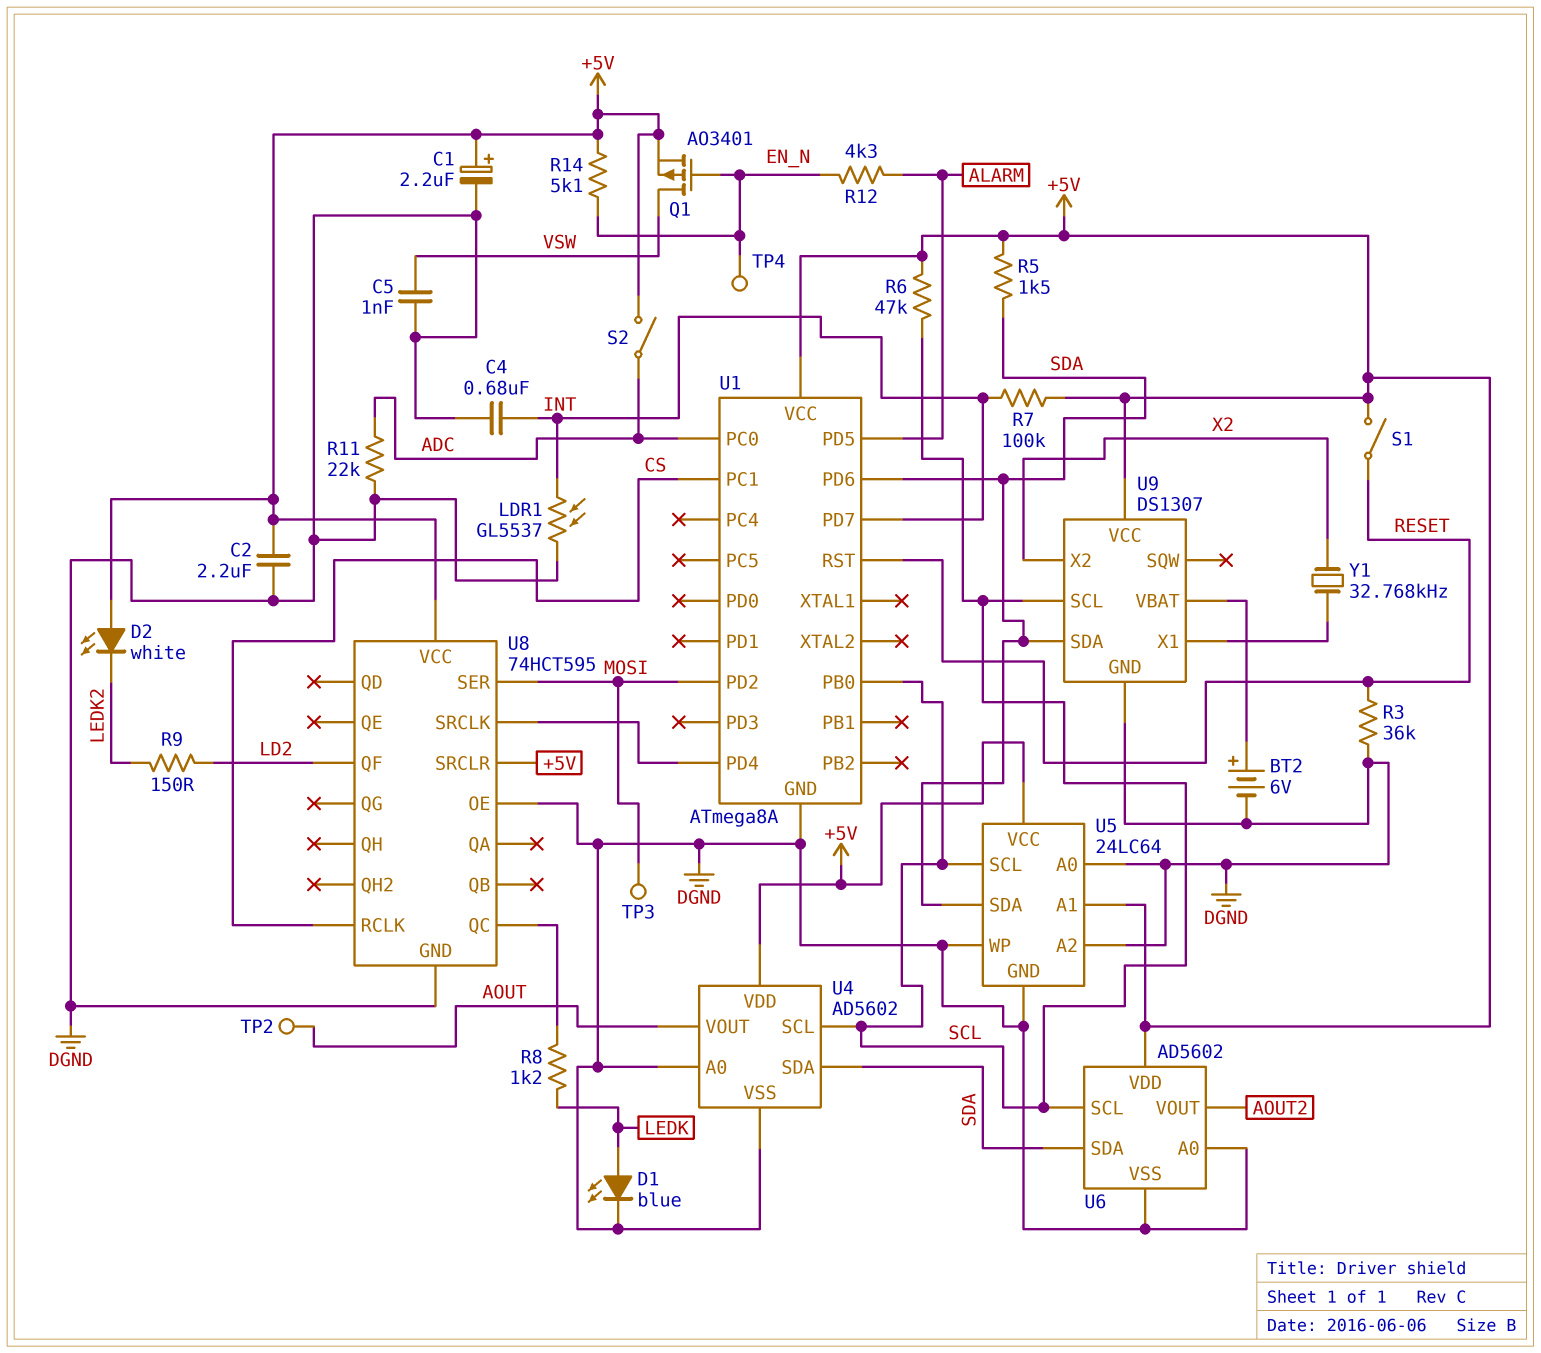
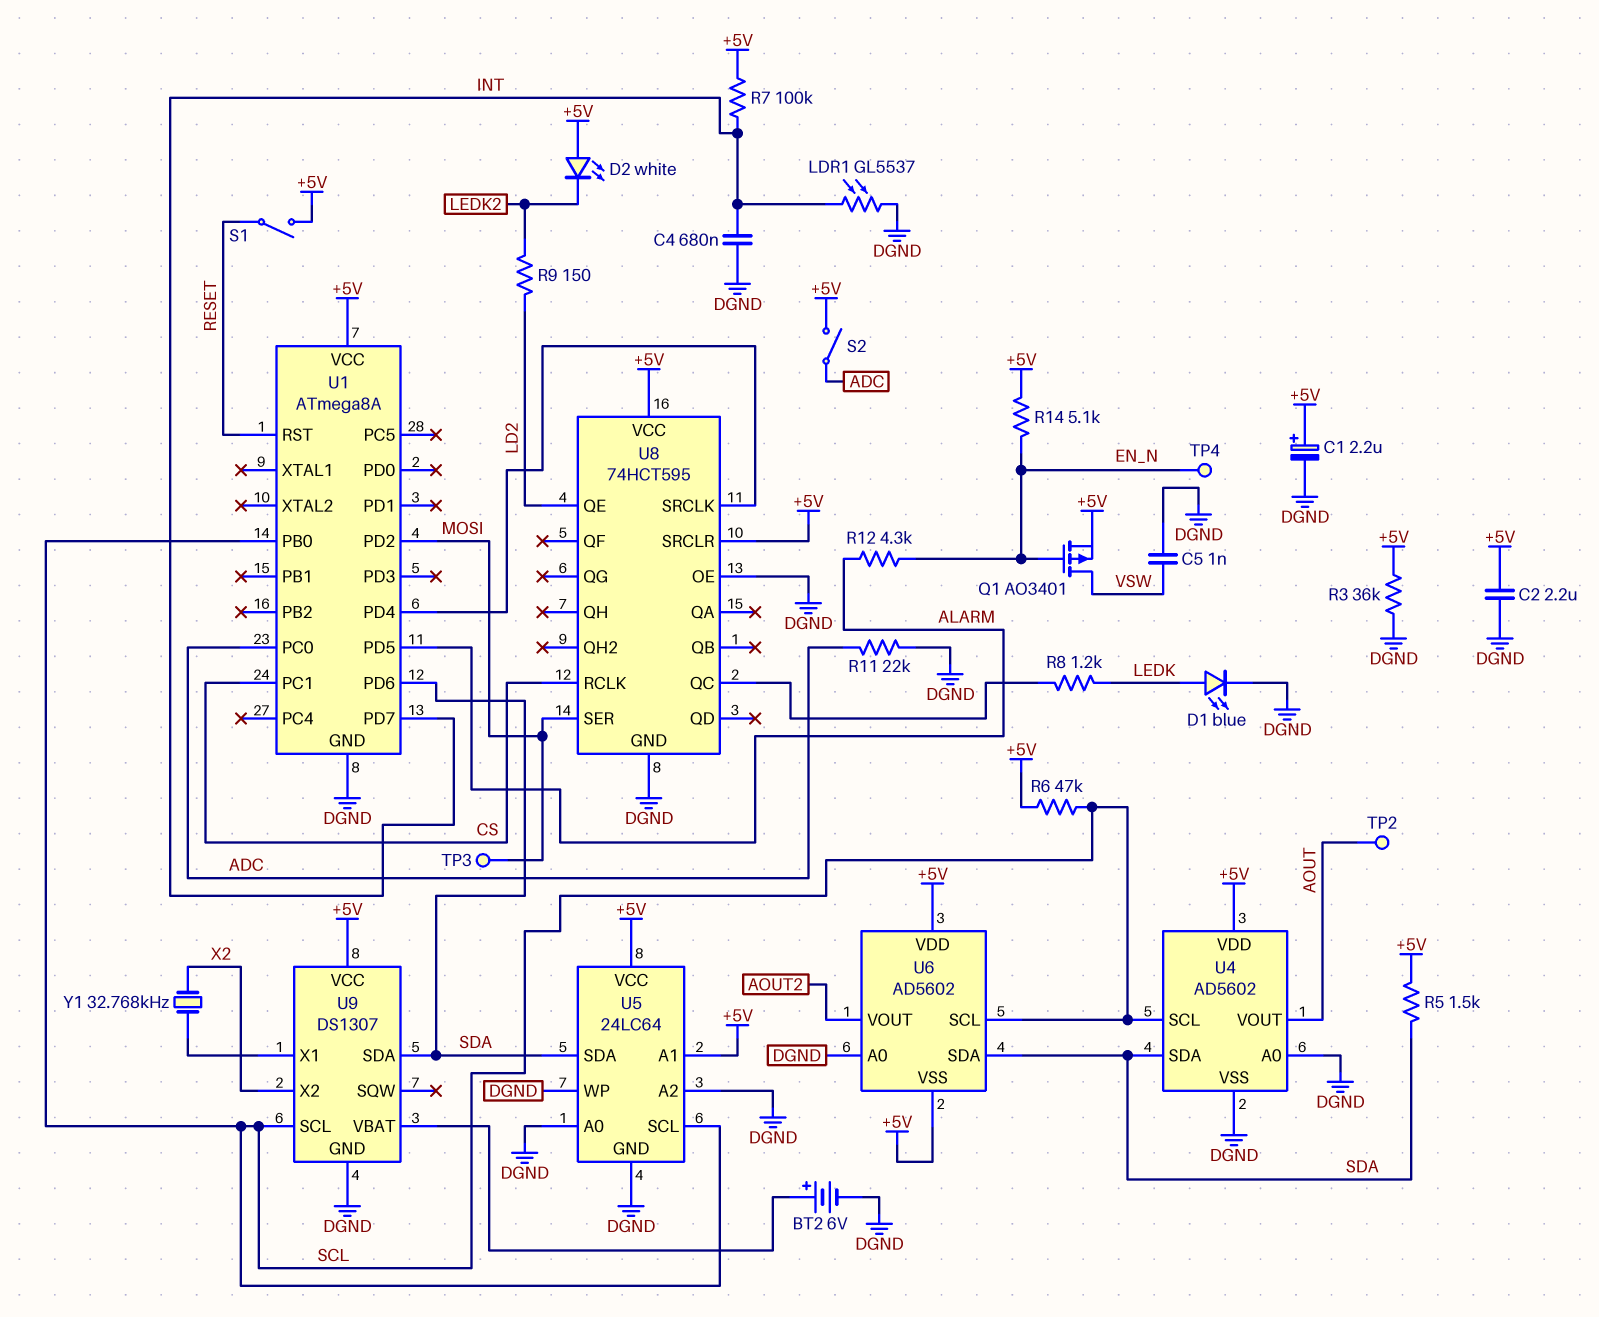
R3: 36k (DGND, RESET) -> 36k (+5V, DGND)
U6 pin VSS: DGND -> +5V
U8 pin QE: none -> LD2
U8 pin QF: LD2 -> none

